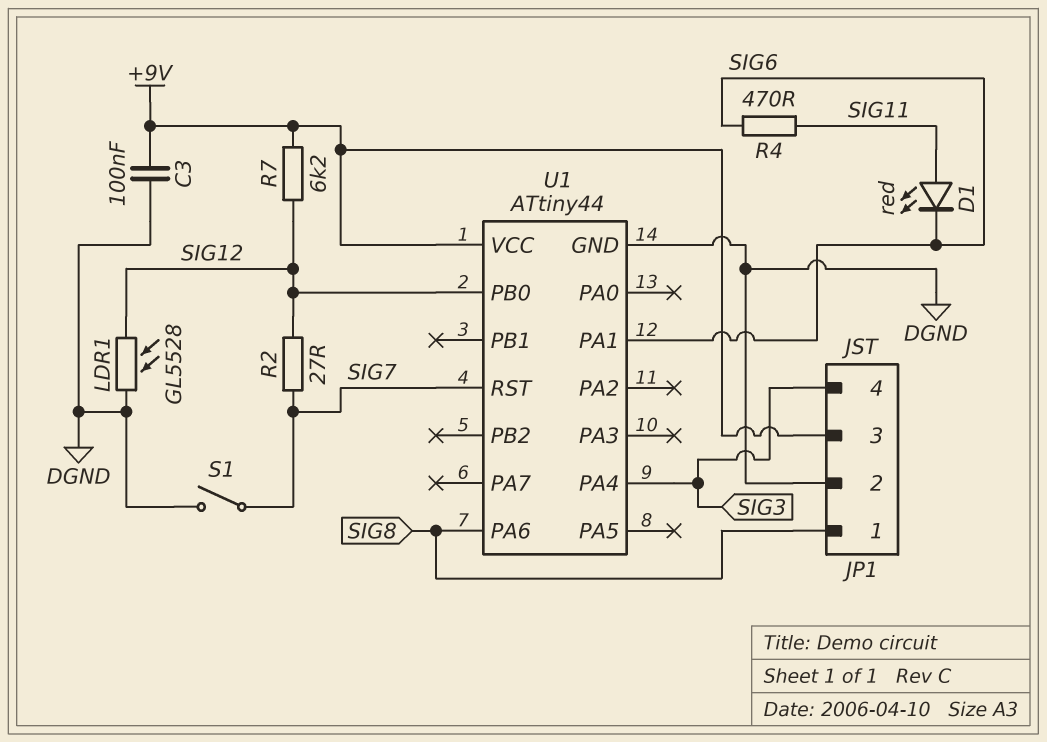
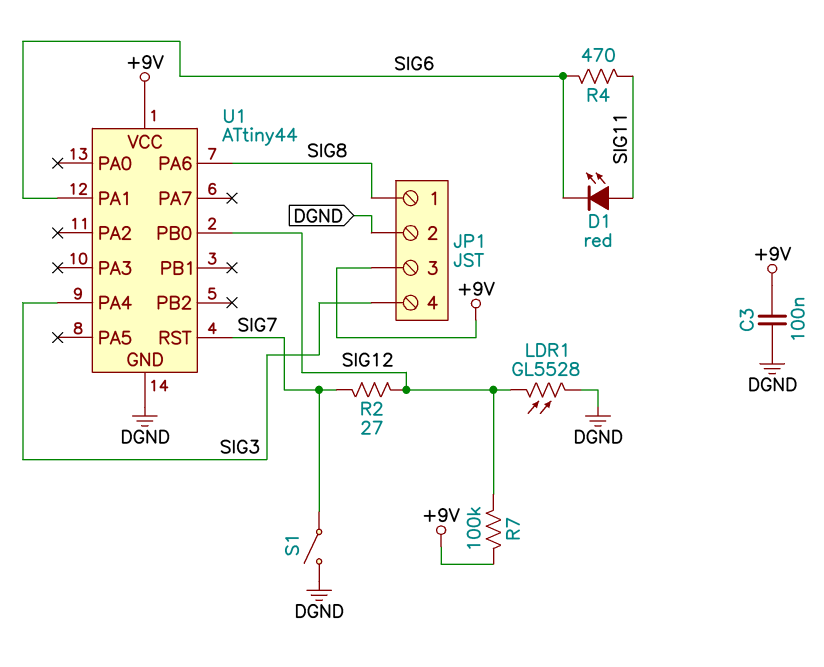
R7: 6.2k (+9V, SIG12) -> 100k (+9V, SIG12)

